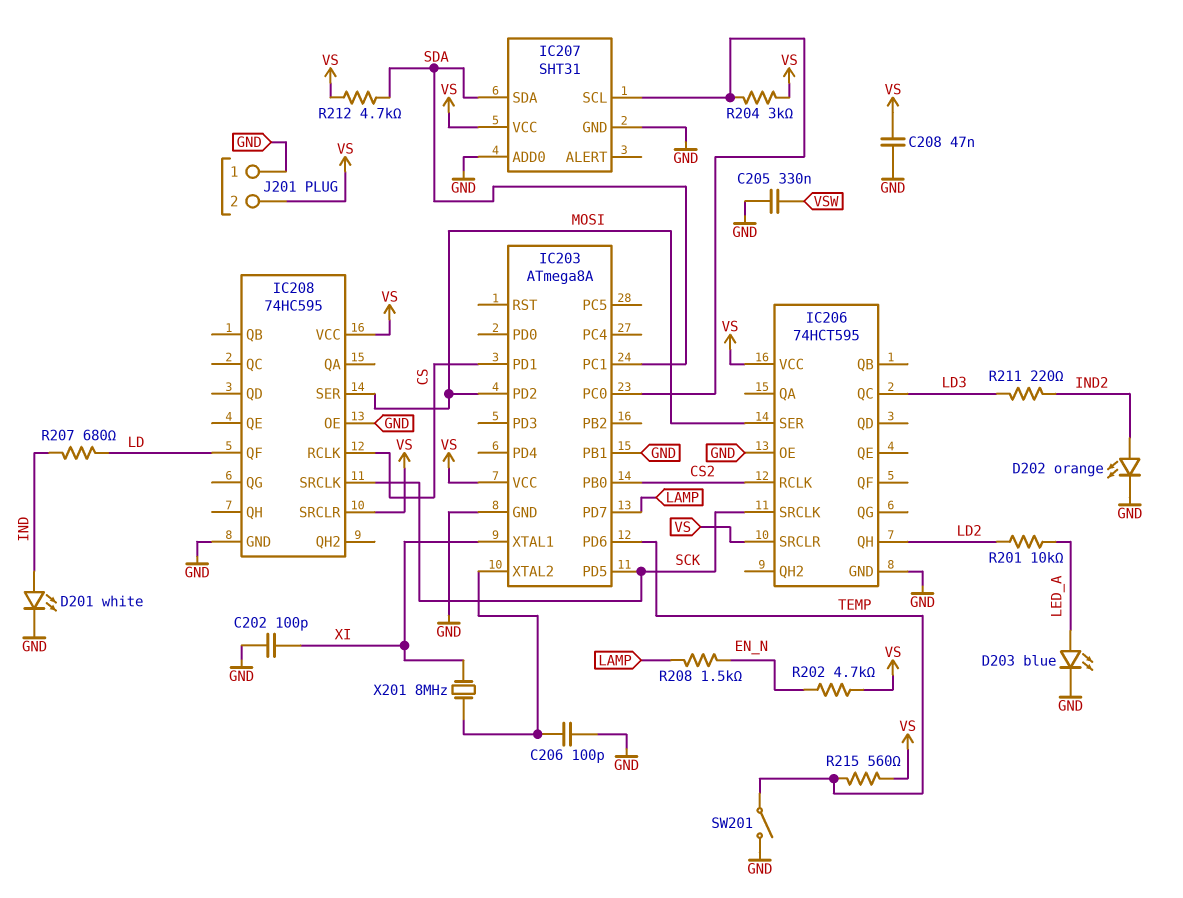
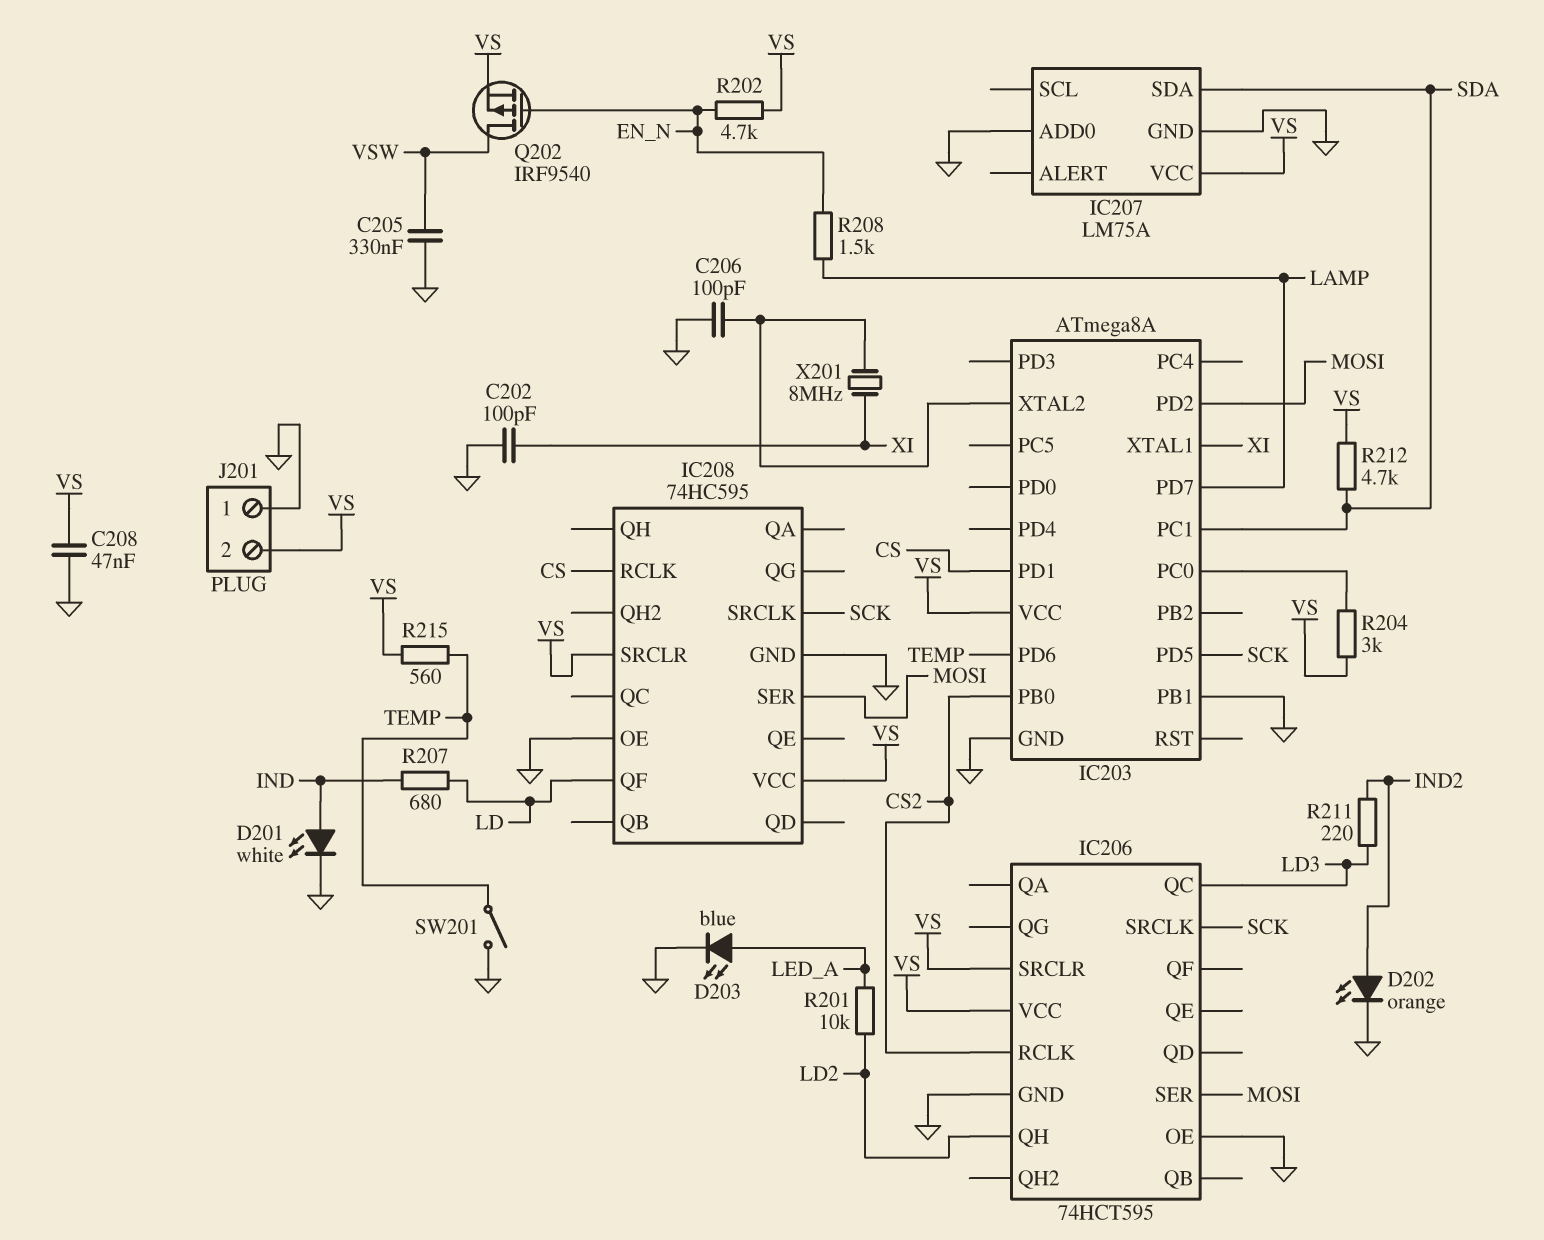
IC207: SHT31 -> LM75A
IC207 pin SCL: IC203/PC0 -> none
Q202: none -> PMOS IRF9540 (G EN_N, D VSW, S VS)

